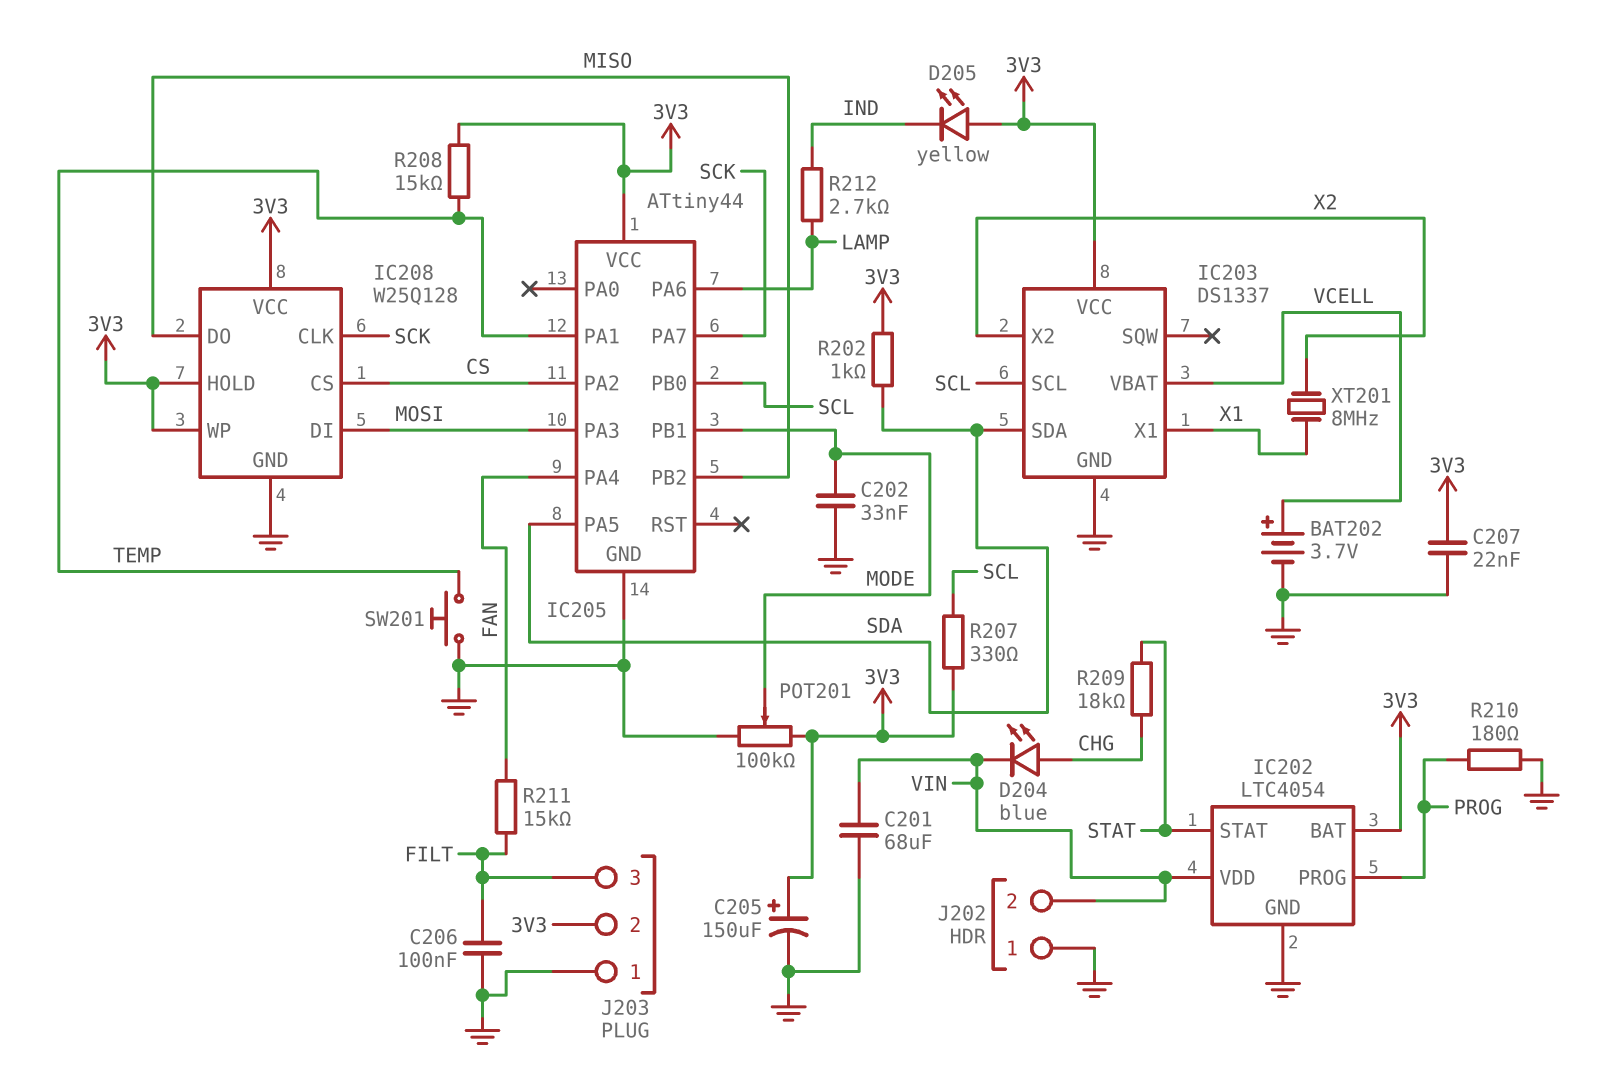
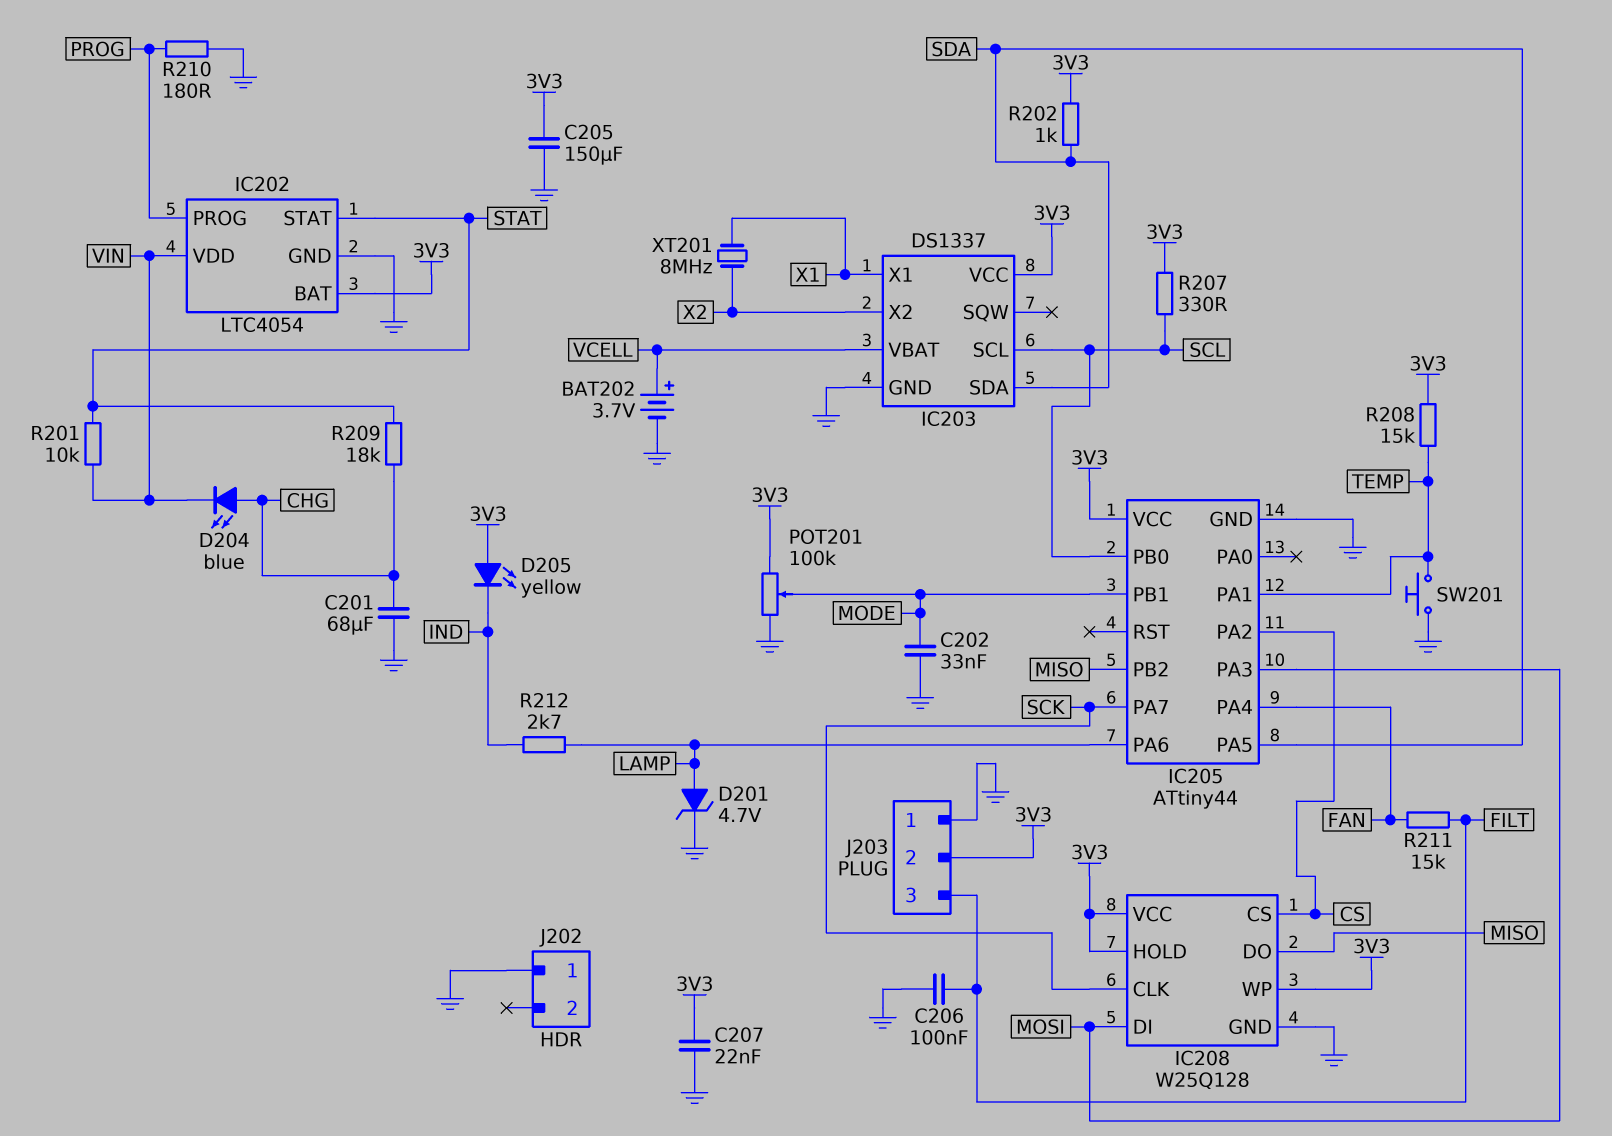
C201: 68uF (GND, VIN) -> 68uF (CHG, GND)
C205: 150uF (plus 3V3, minus GND) -> 150uF (3V3, GND)
D201: none -> zener 4.7V (A LAMP, K GND)
J202 pin 2: VIN -> none
R201: none -> 10k (STAT, VIN)

